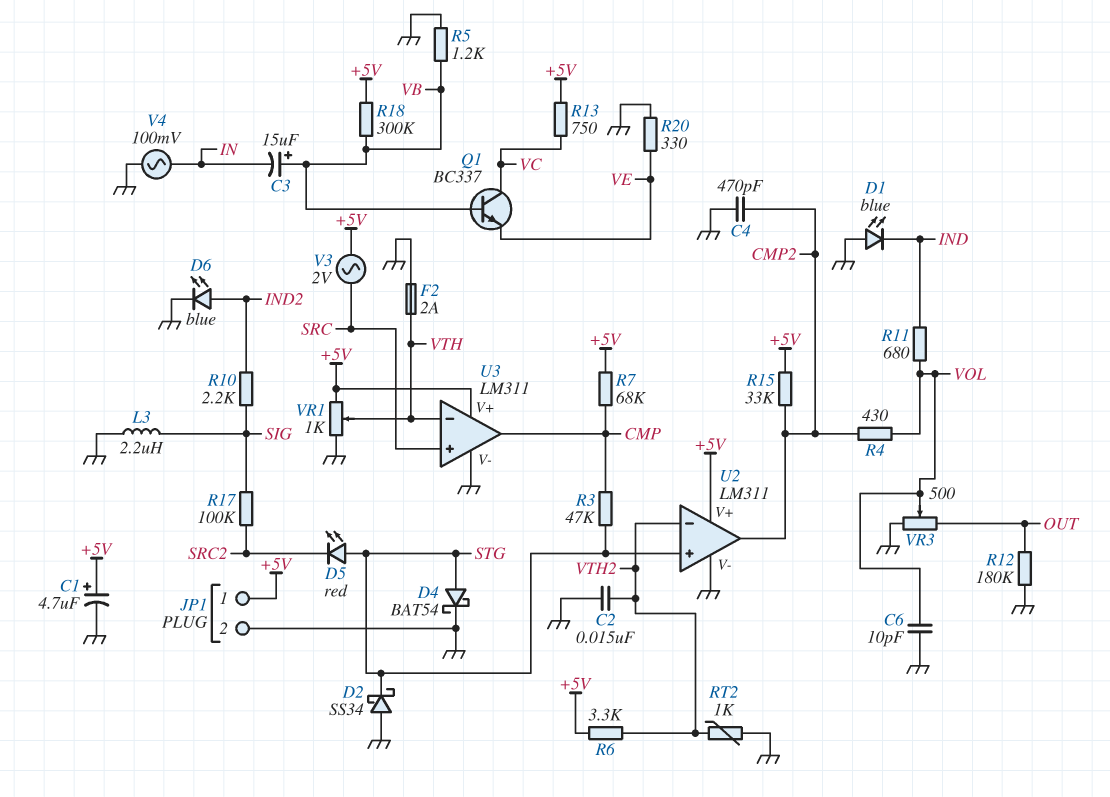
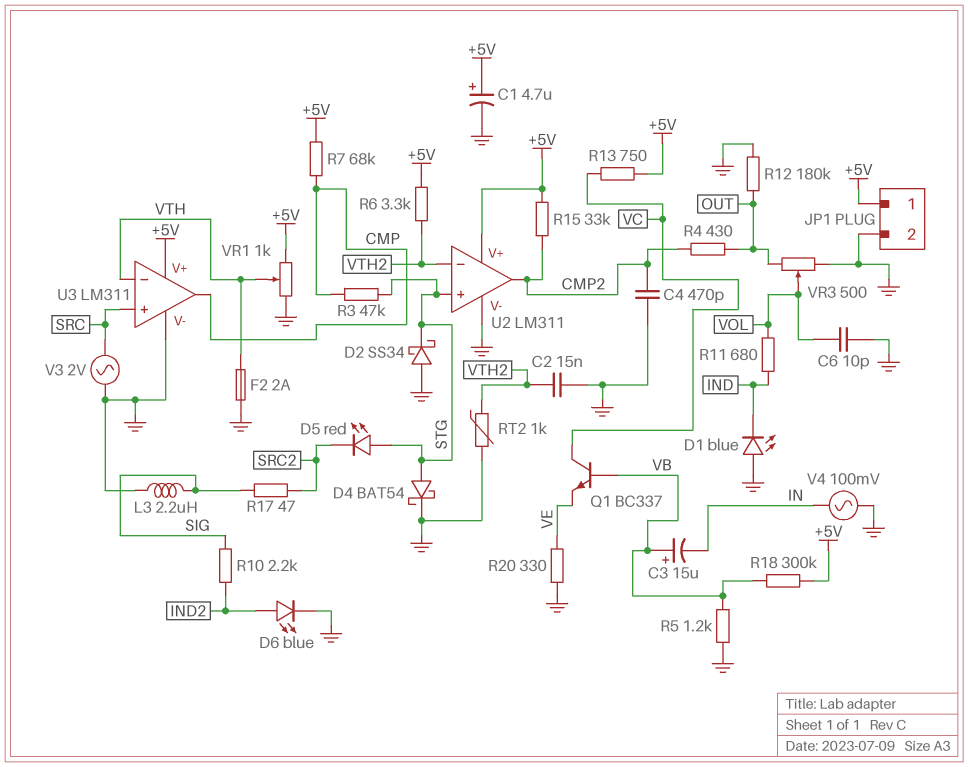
R4: 430 (CMP2, VOL) -> 430 (CMP2, OUT)
R17: 100k (SIG, SRC2) -> 47 (SIG, SRC2)
V3: AC 2V (+5V, SRC) -> AC 2V (GND, SRC)

